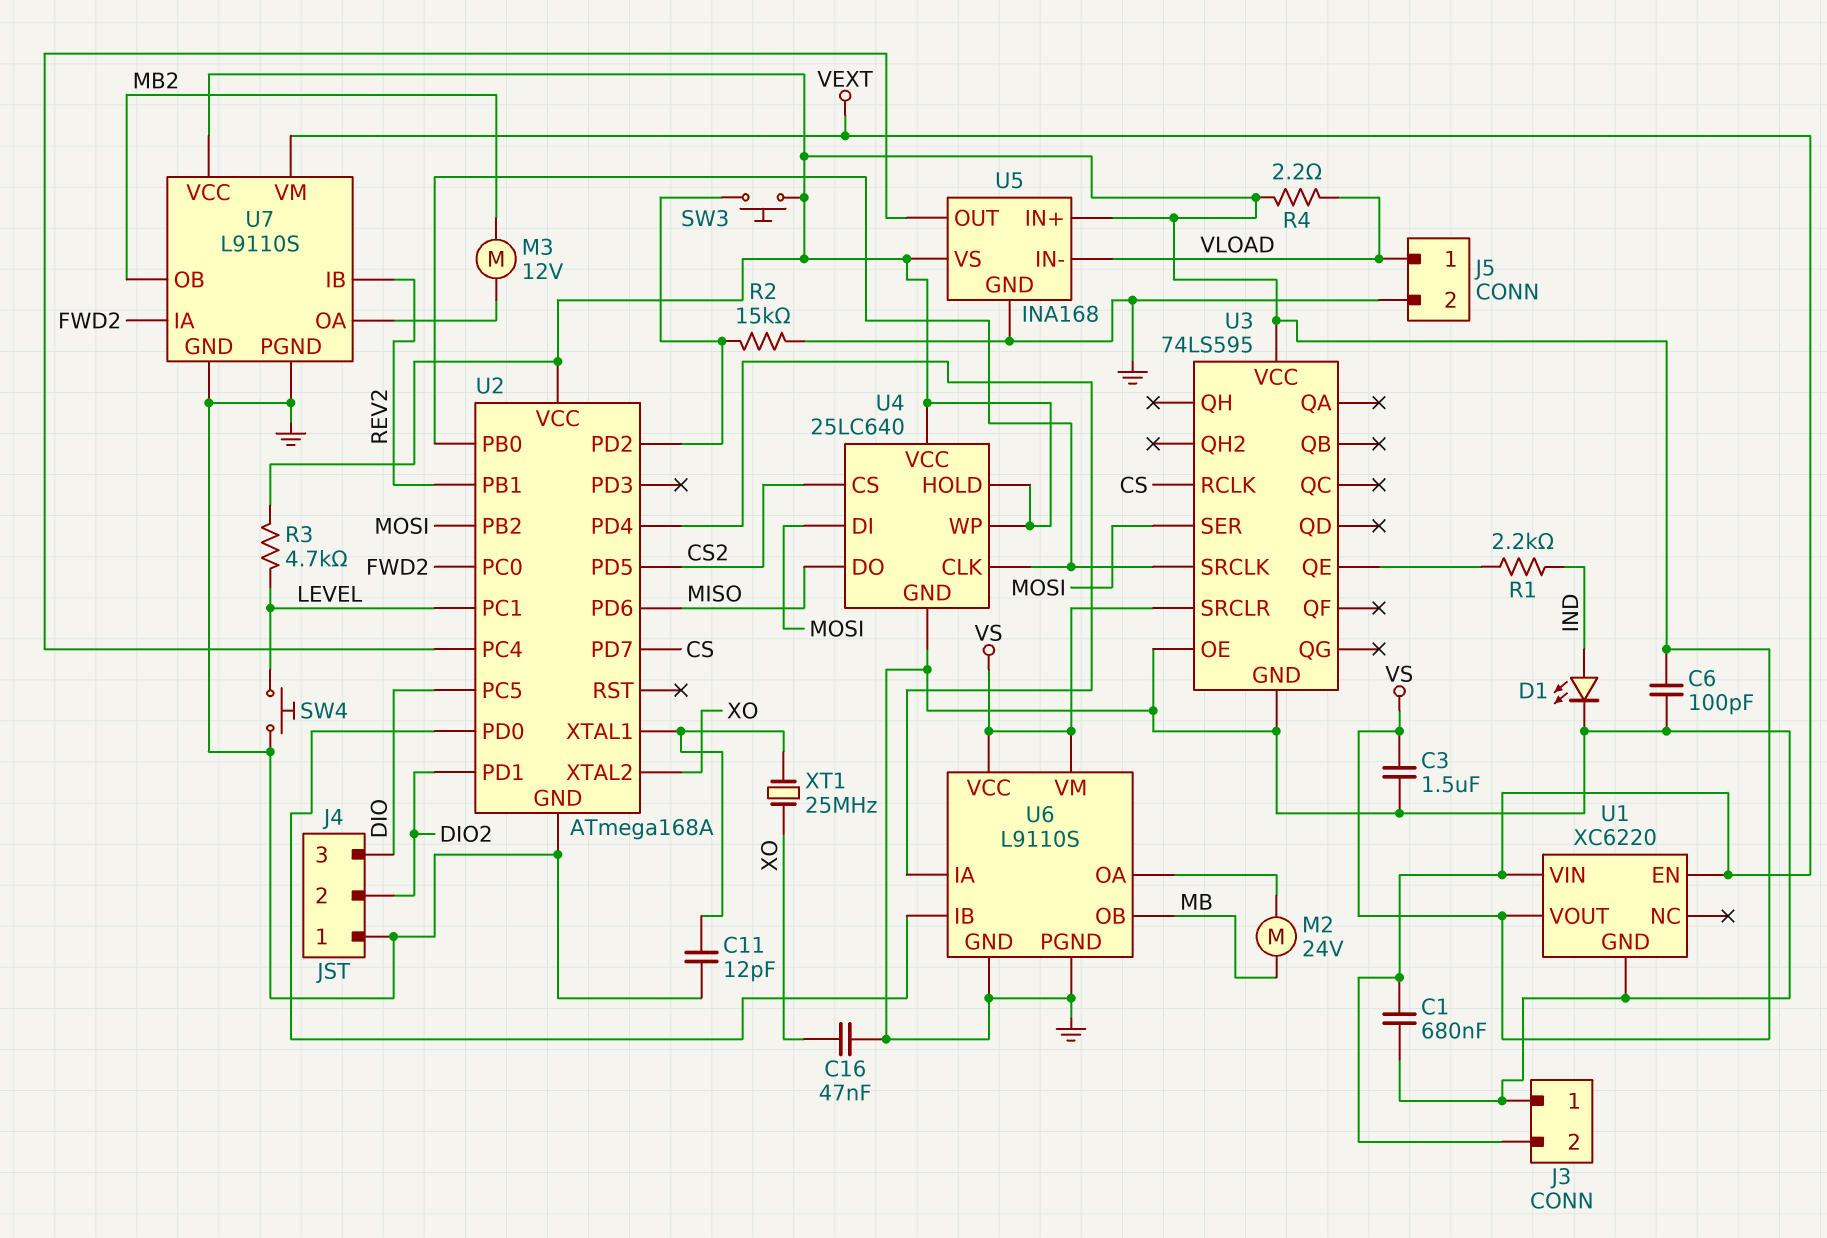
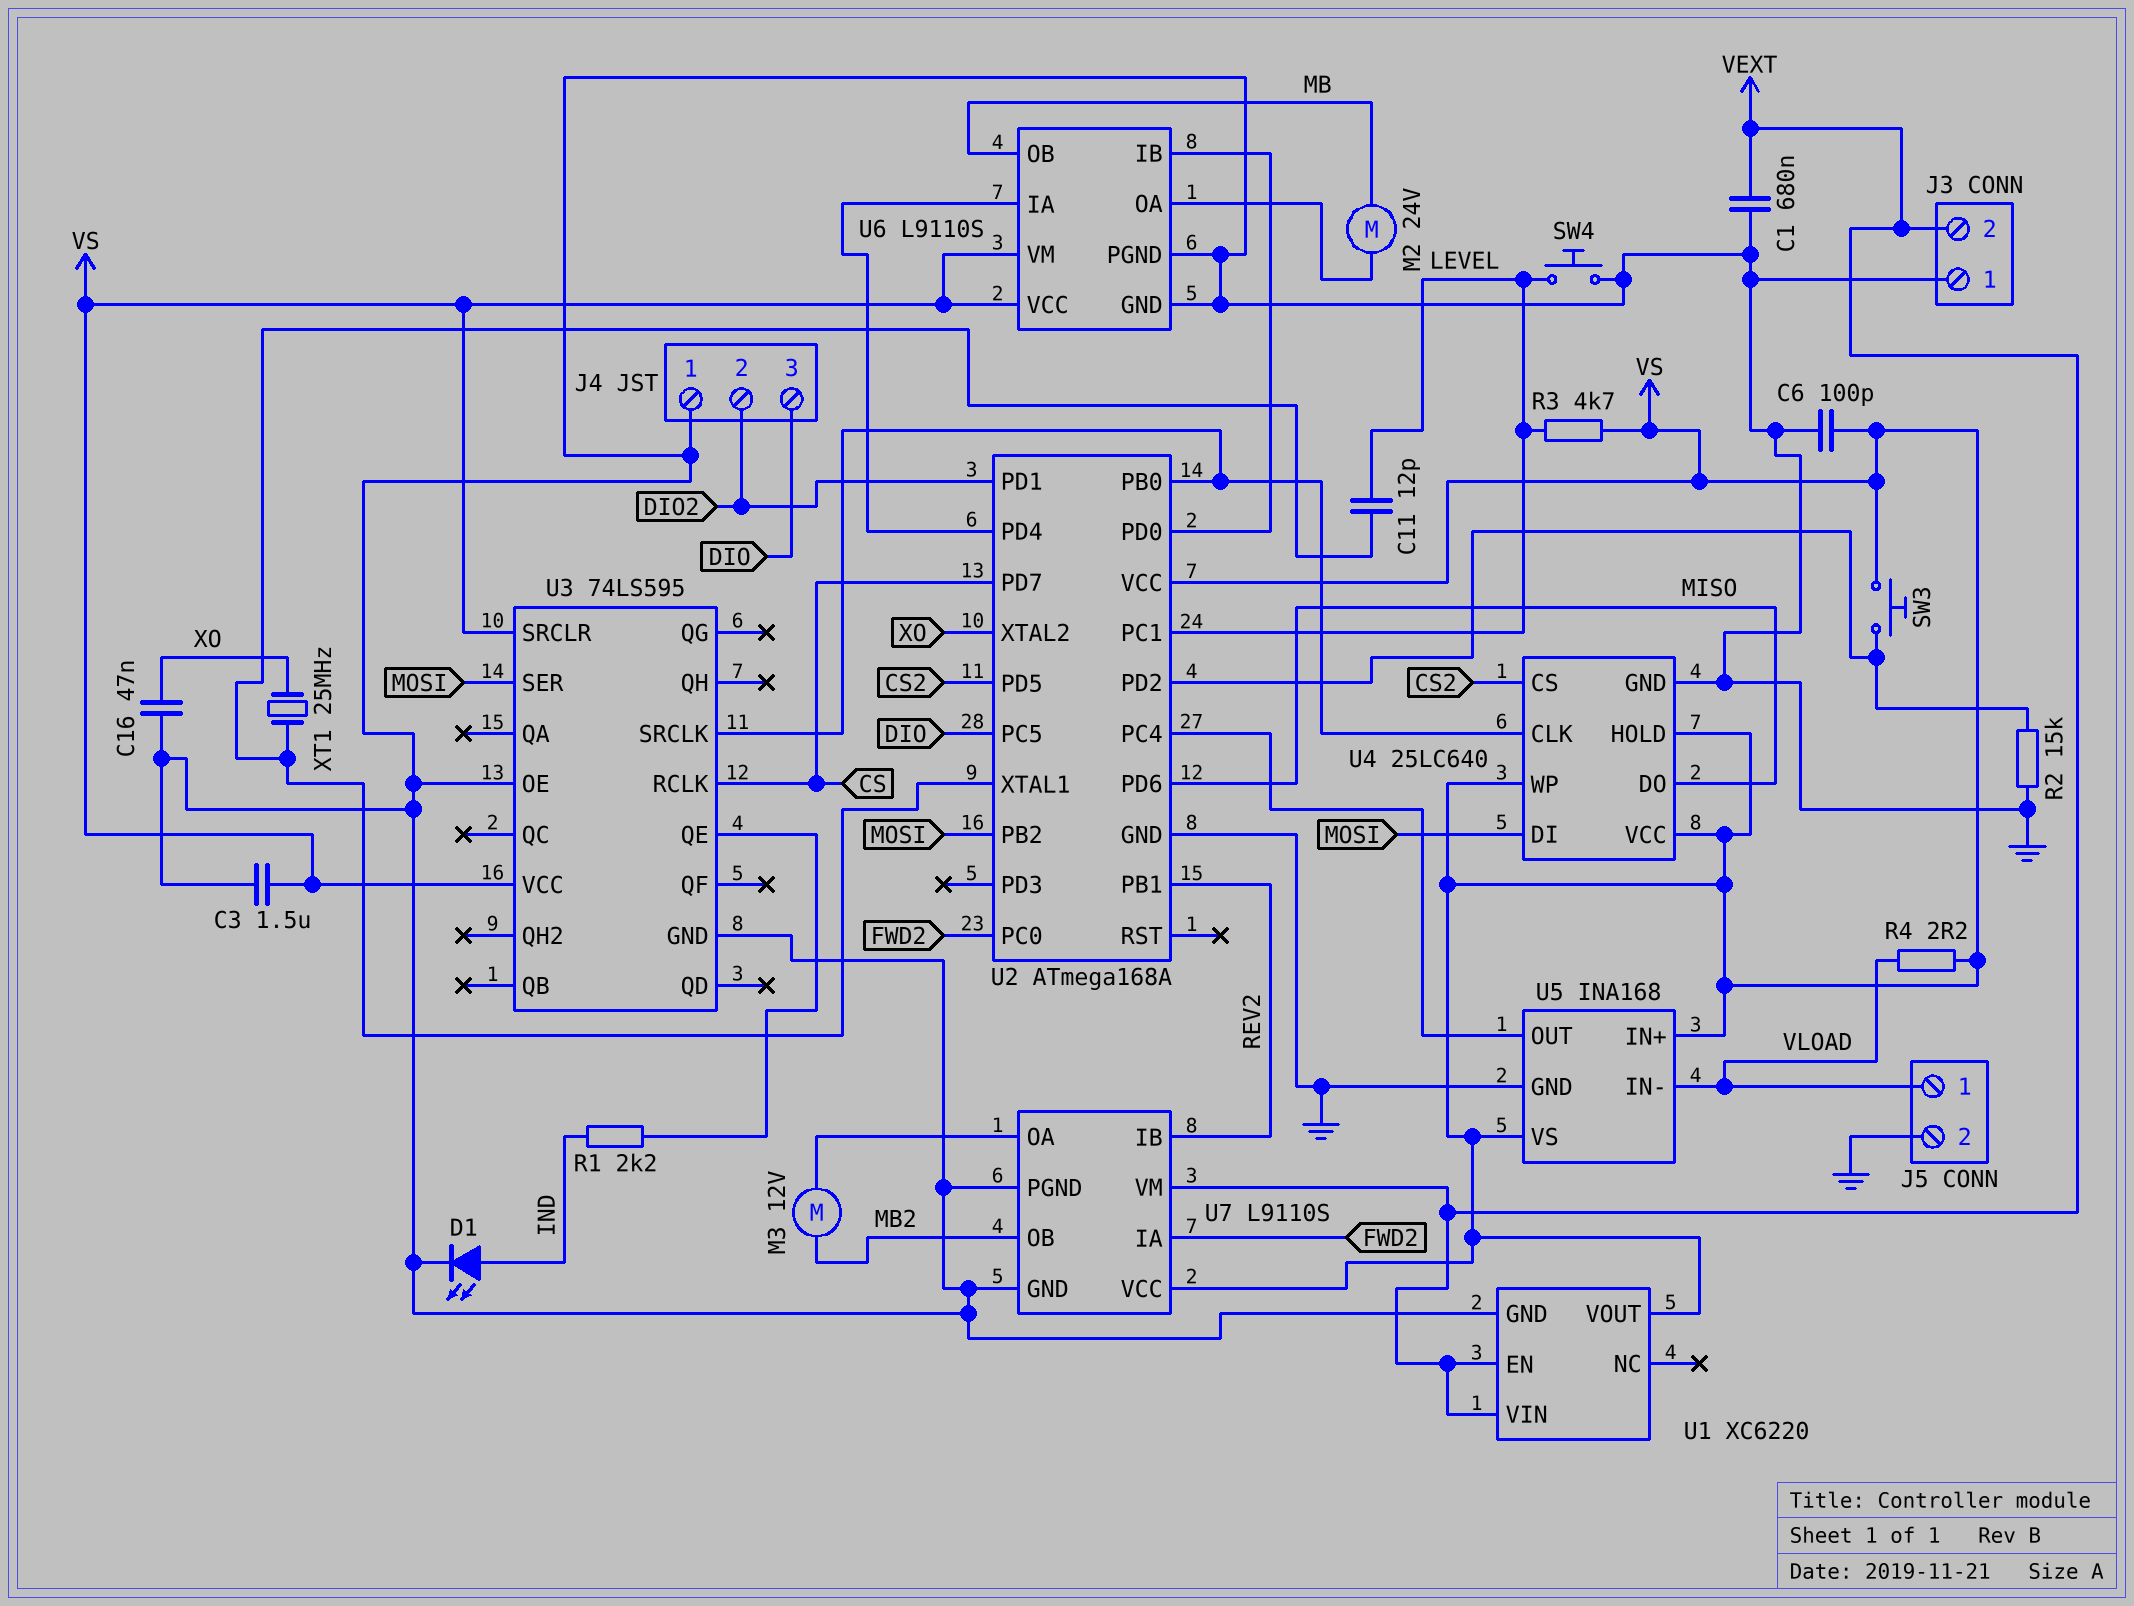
C11: 12pF (GND, U2/XTAL1) -> 12pF (LEVEL, U2/XTAL1)

